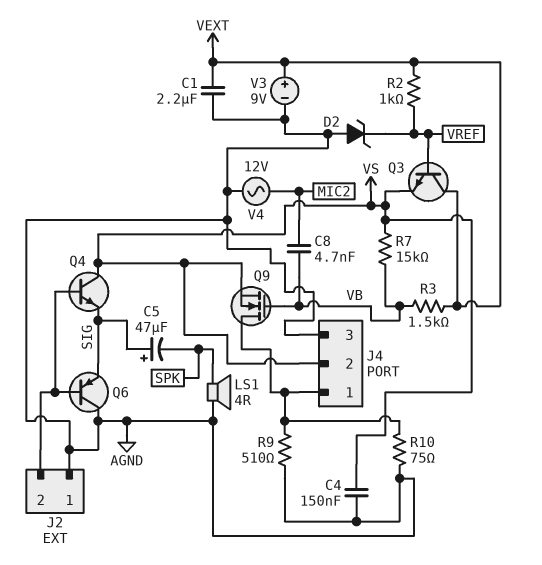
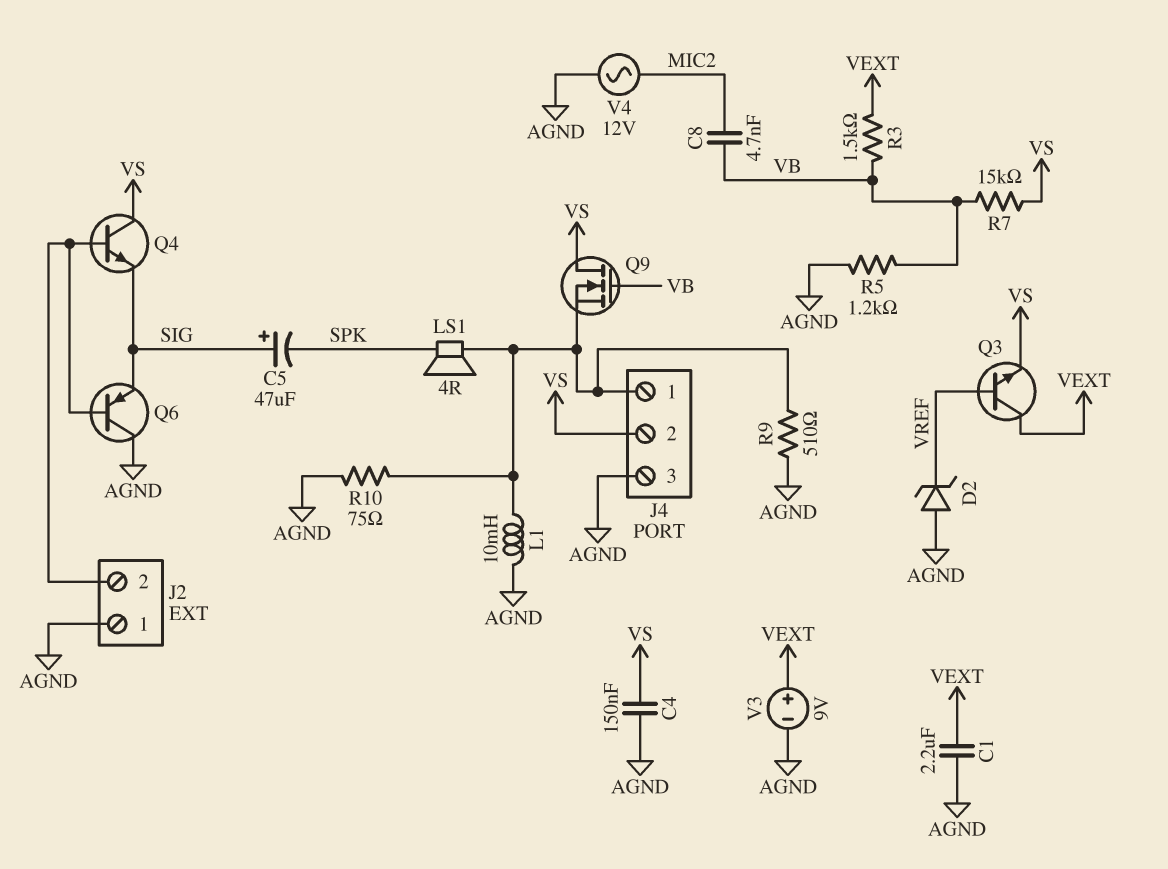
L1: none -> 10mH (AGND, J4/1)
LS1: speaker 4R (AGND, SPK) -> speaker 4R (J4/1, SPK)
Q9: NMOS (G VB, D J4/1, S VS) -> NMOS (G VB, D VS, S J4/1)
R2: 1k (VEXT, VREF) -> none
R5: none -> 1.2k (AGND, VB)

